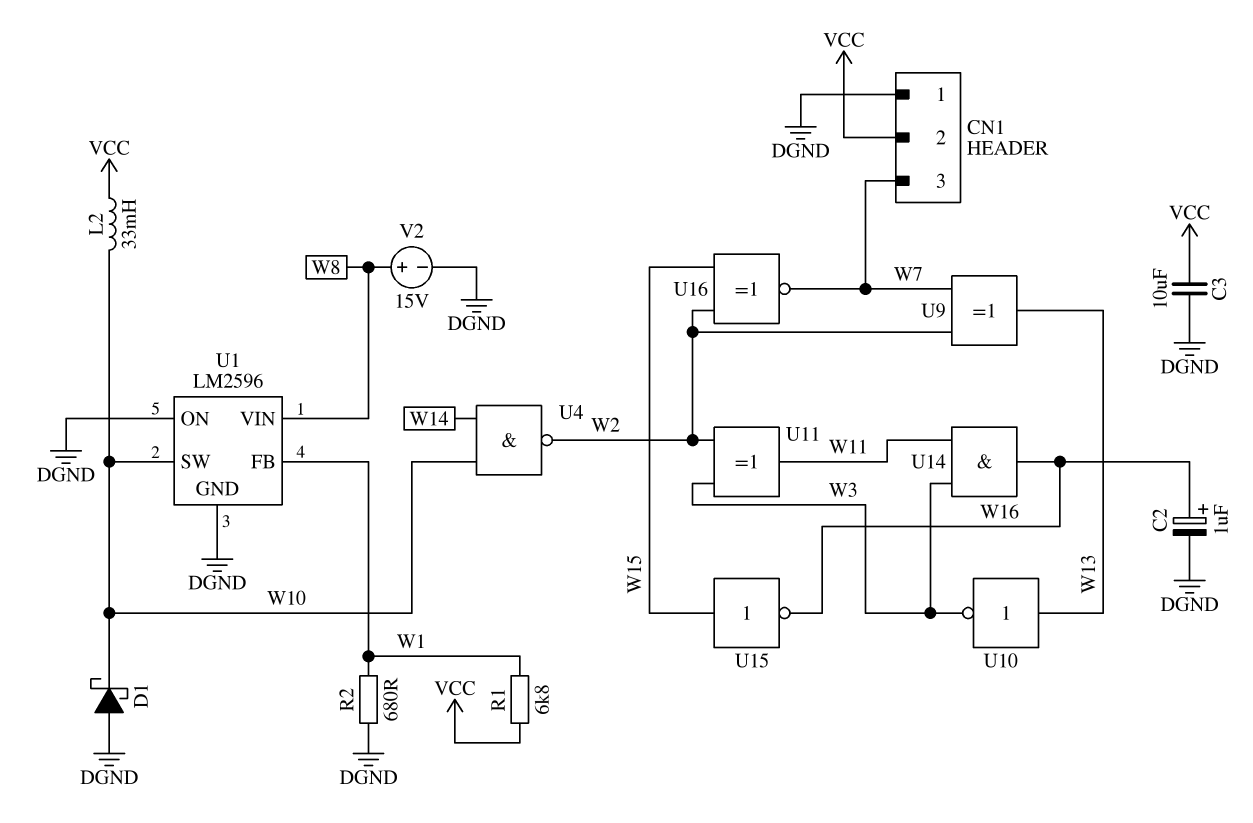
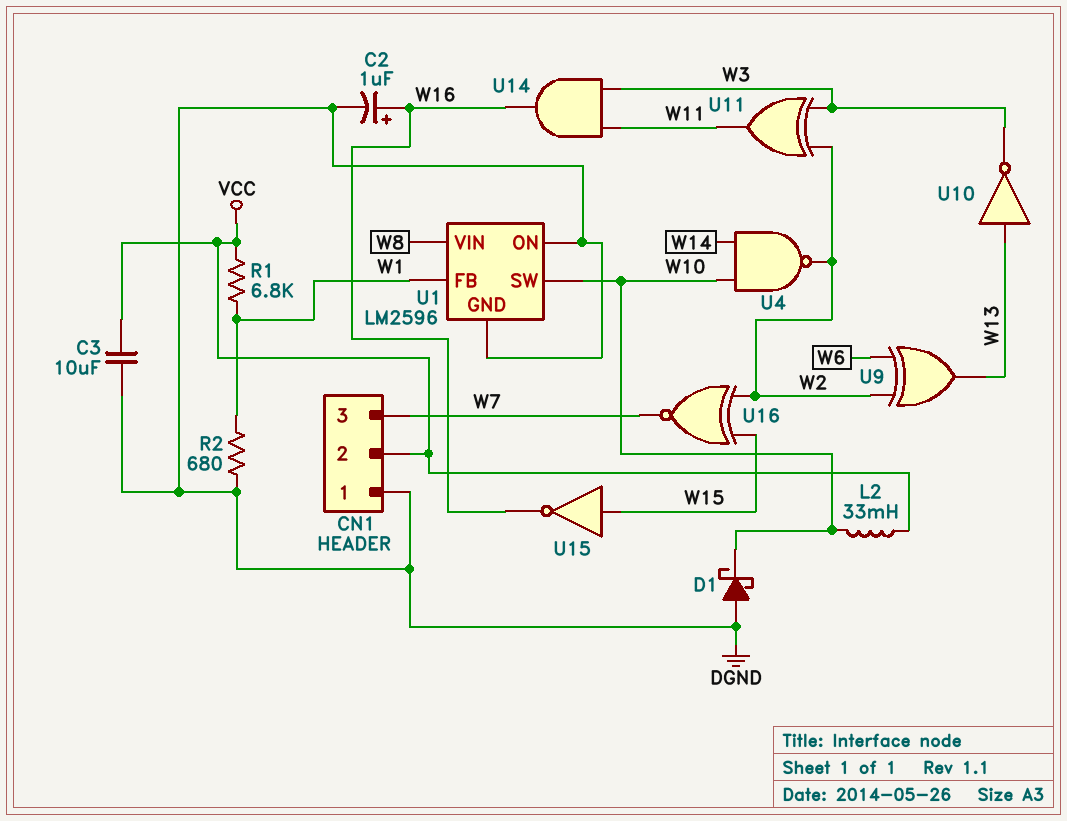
U9: XOR (in W2, in W7, out W13) -> XOR (in W2, in W6, out W13)
V2: 15V (plus W8, minus DGND) -> none

